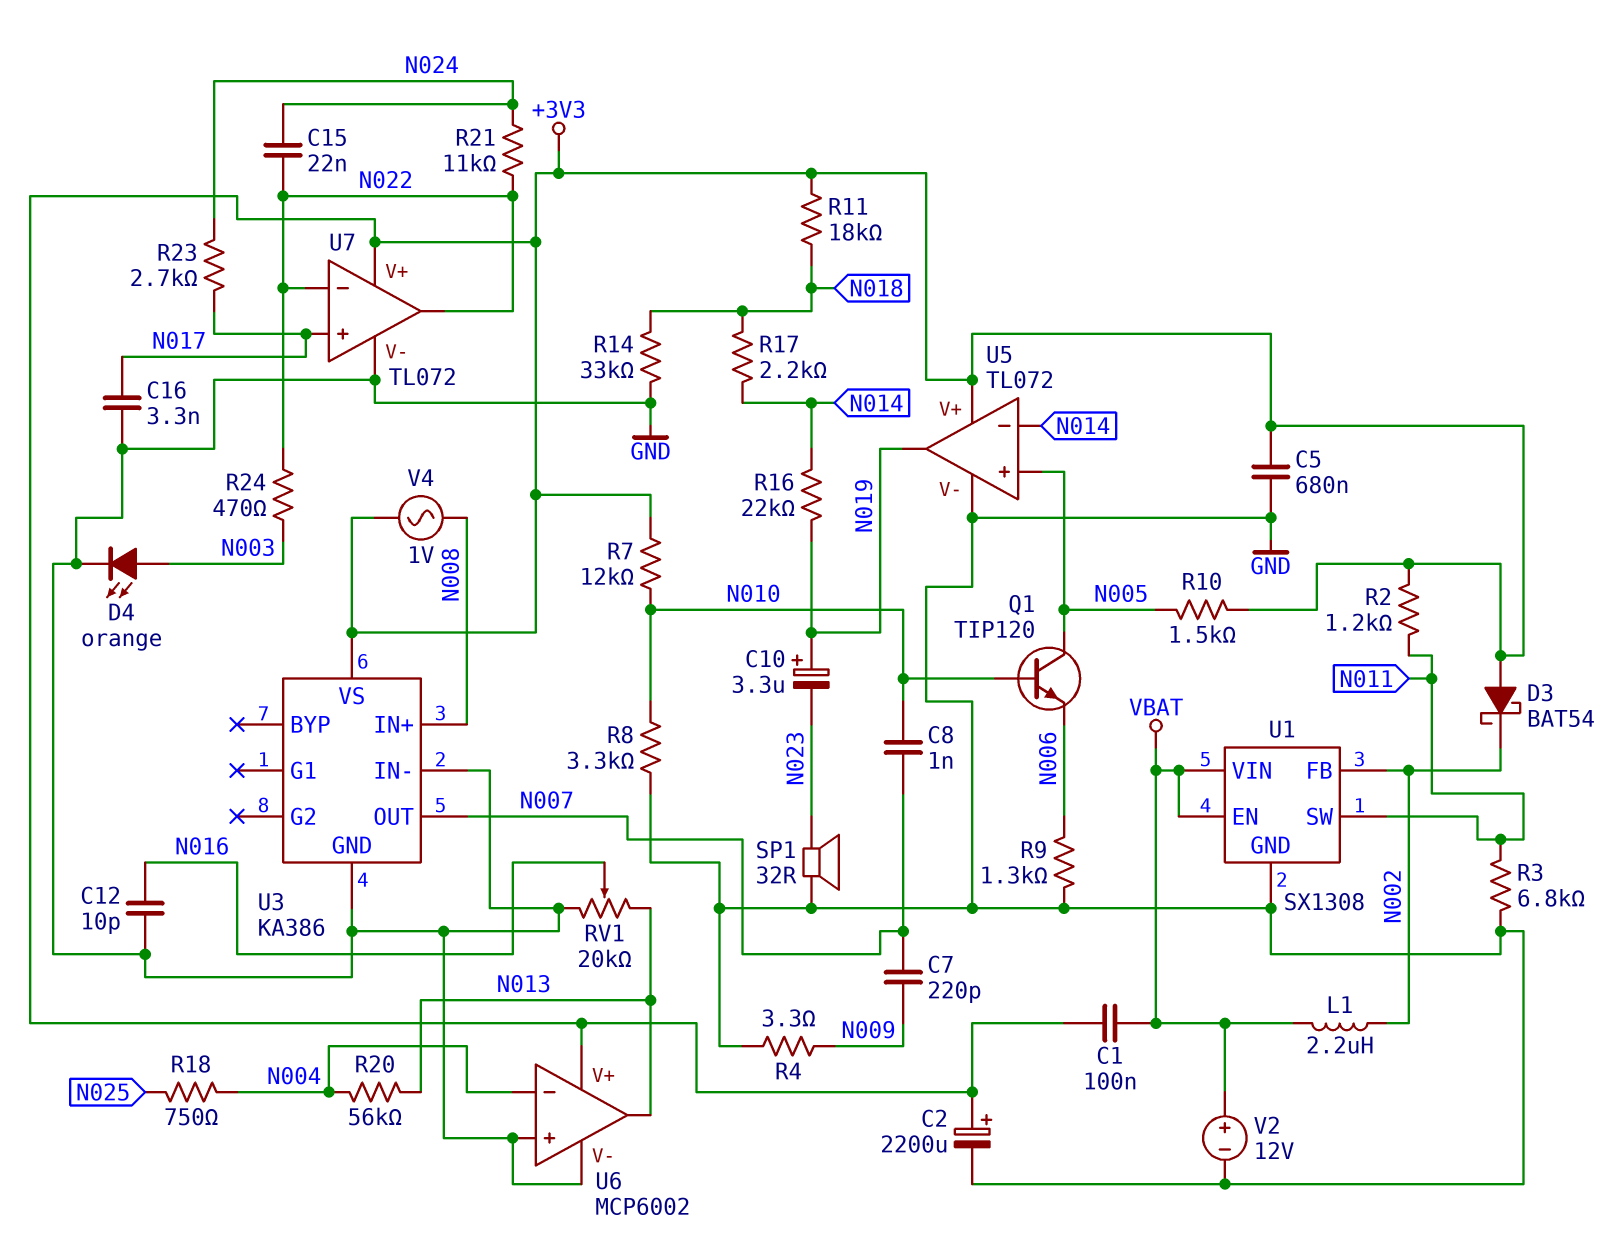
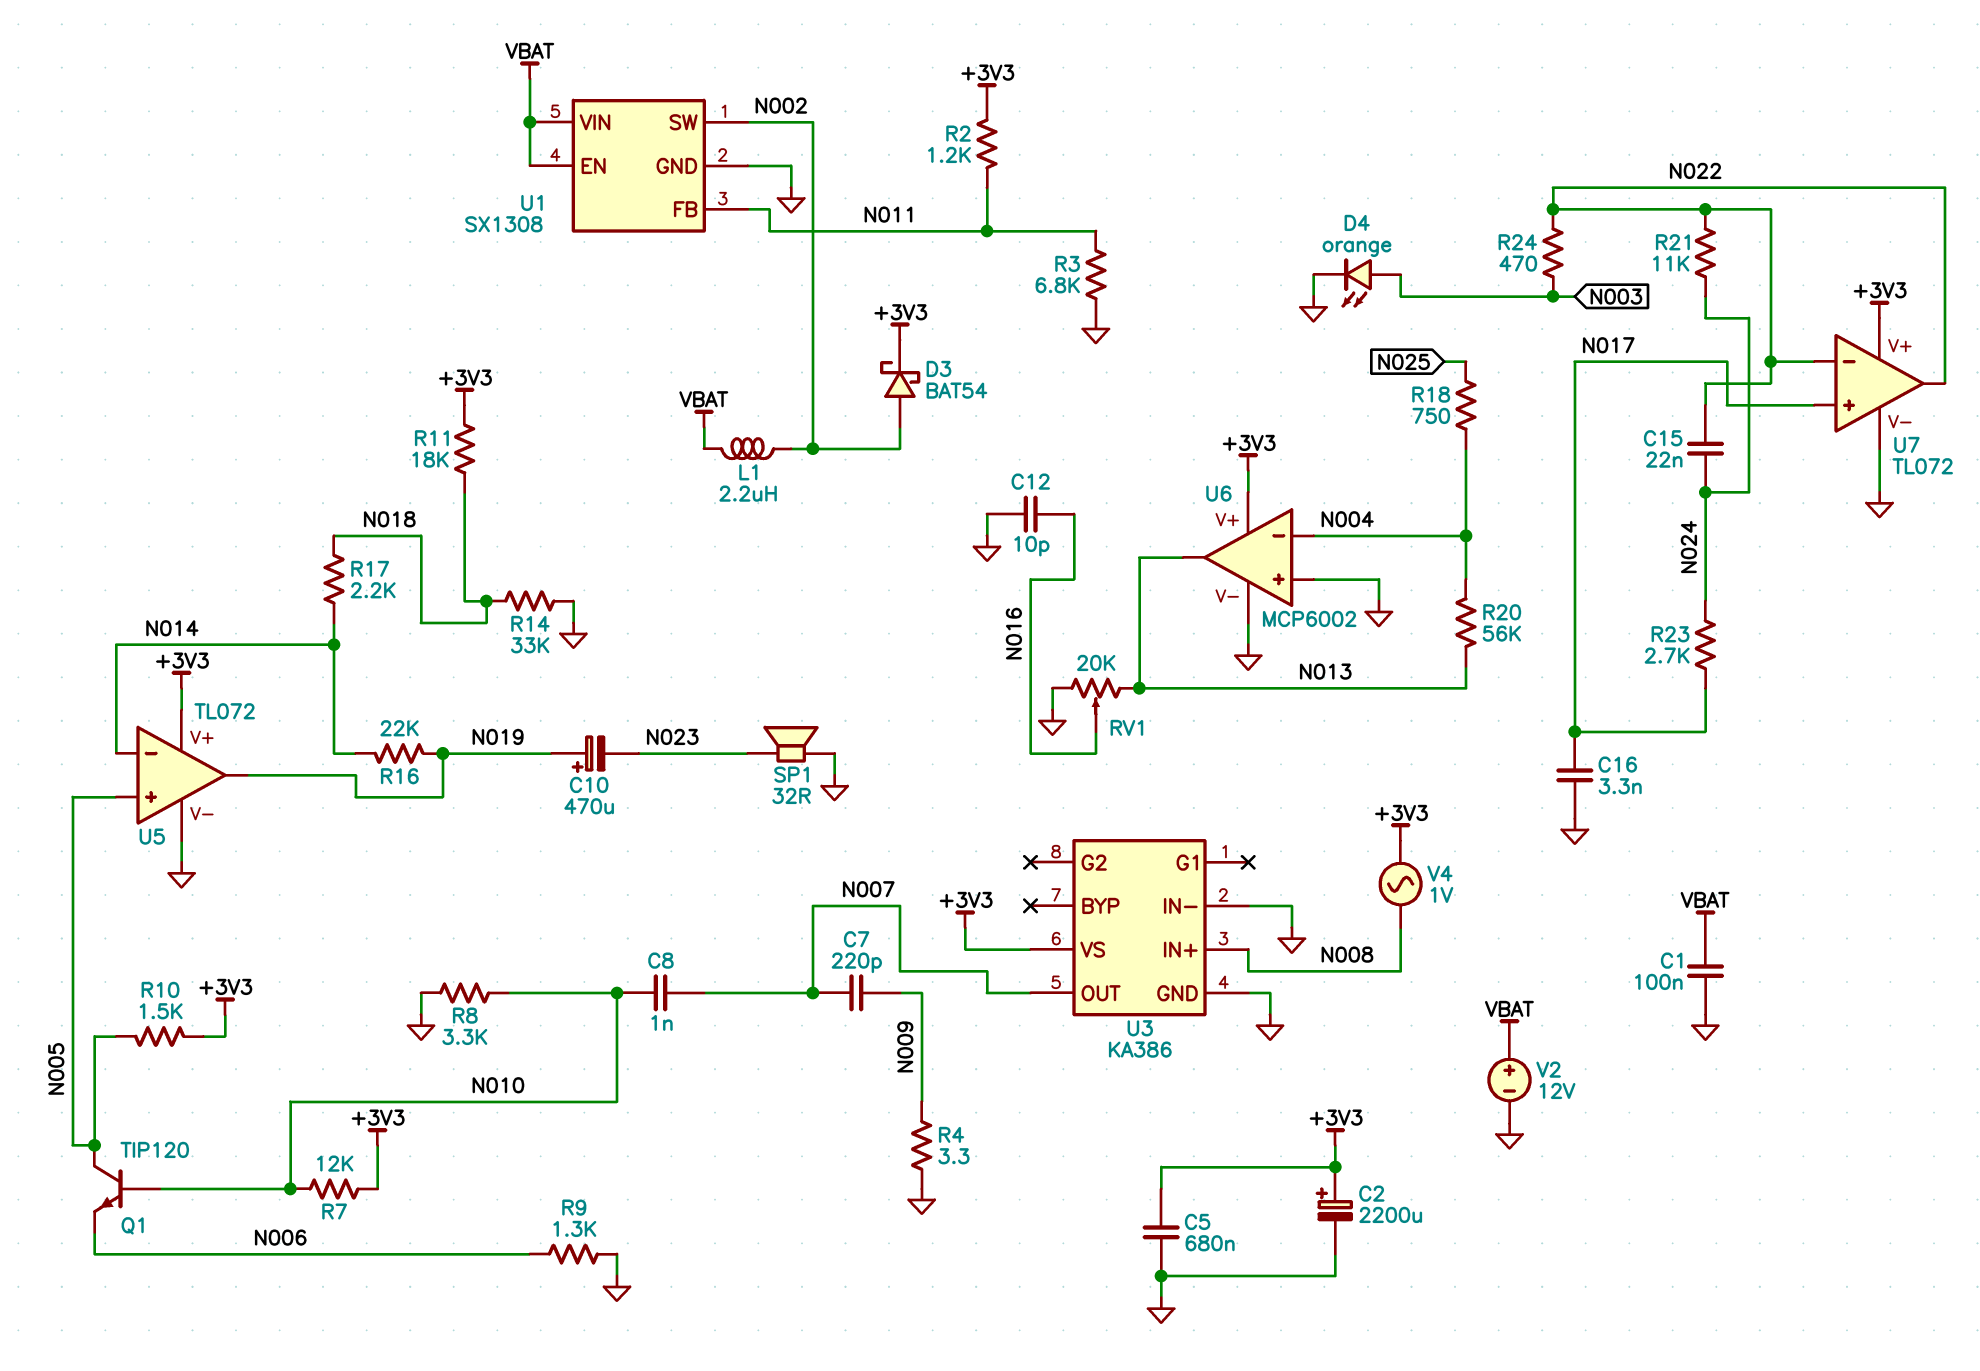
C1: 100nF (+3V3, VBAT) -> 100nF (GND, VBAT)
C10: 3.3uF (plus N019, minus N023) -> 470uF (plus N019, minus N023)
D3: schottky BAT54 (A +3V3, K N002) -> schottky BAT54 (A N002, K +3V3)
U1 pin FB: N002 -> N011
U1 pin SW: N011 -> N002

